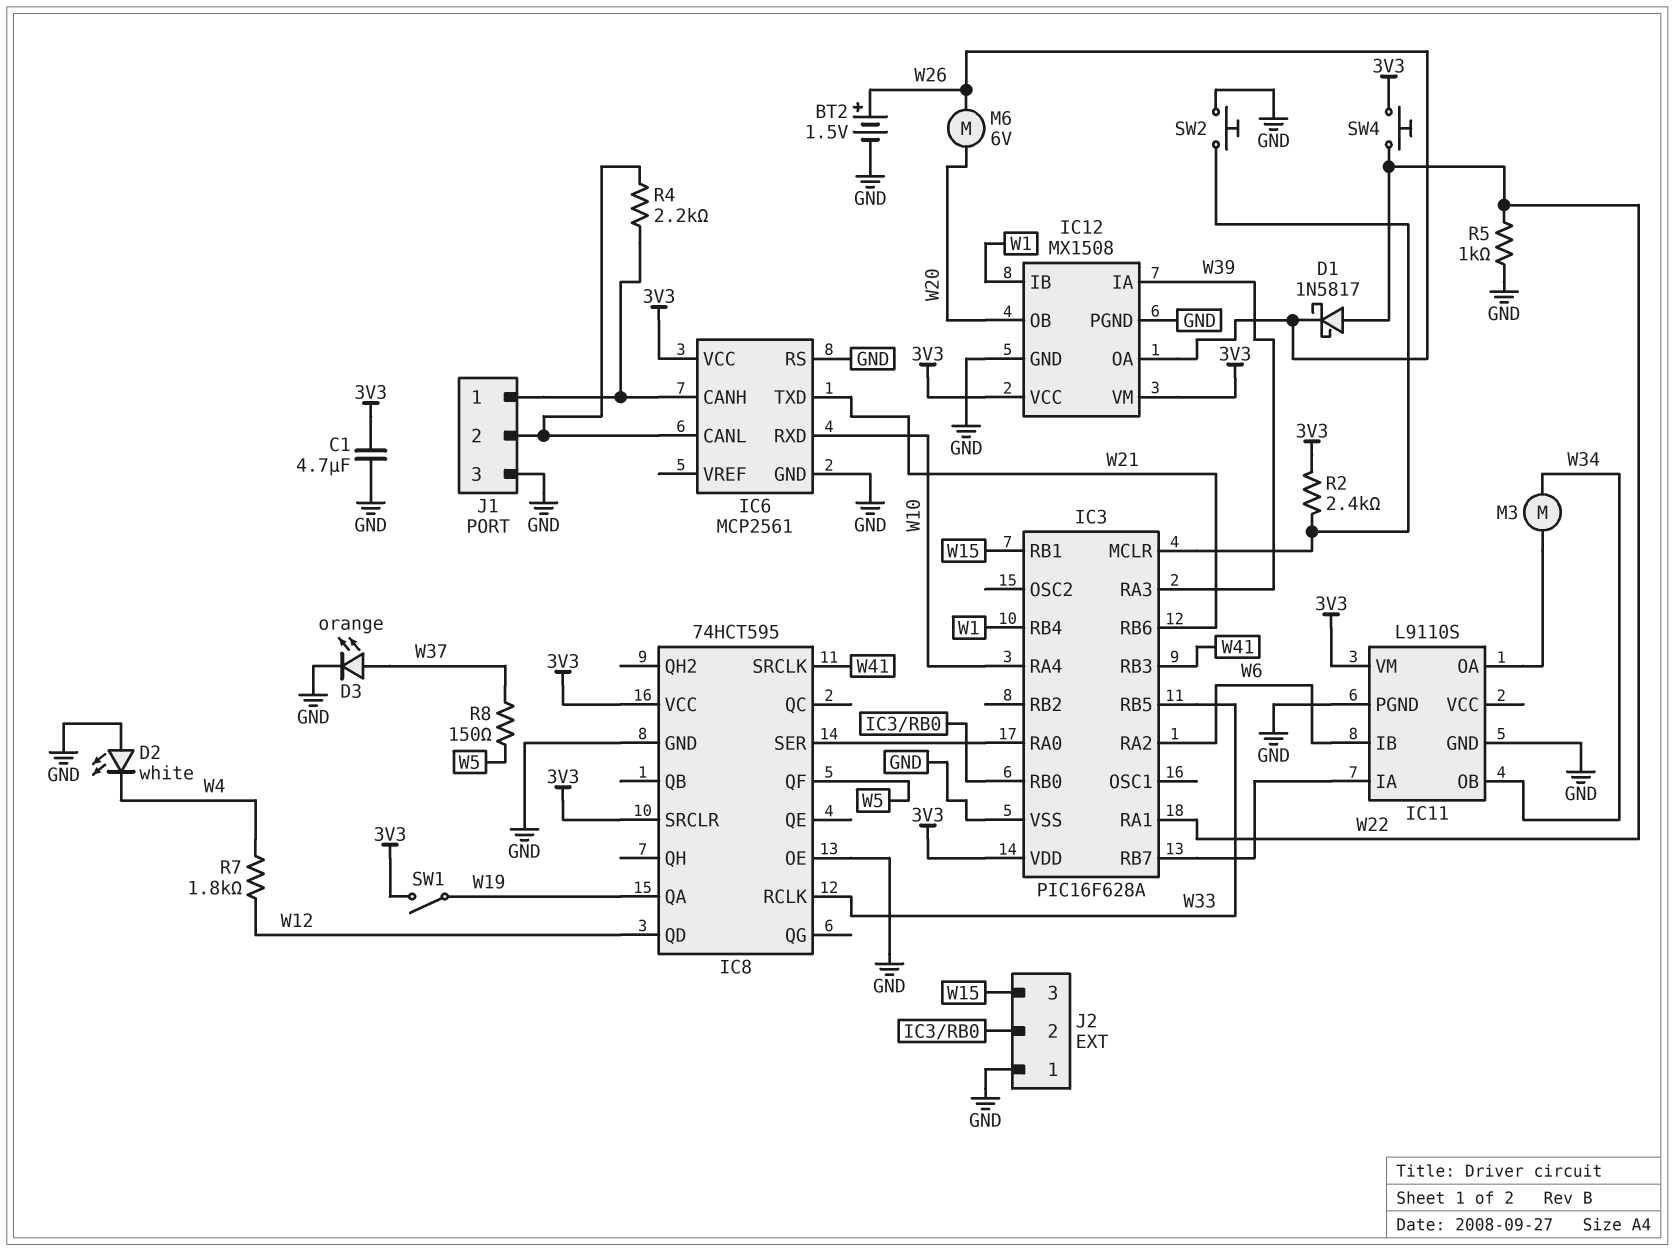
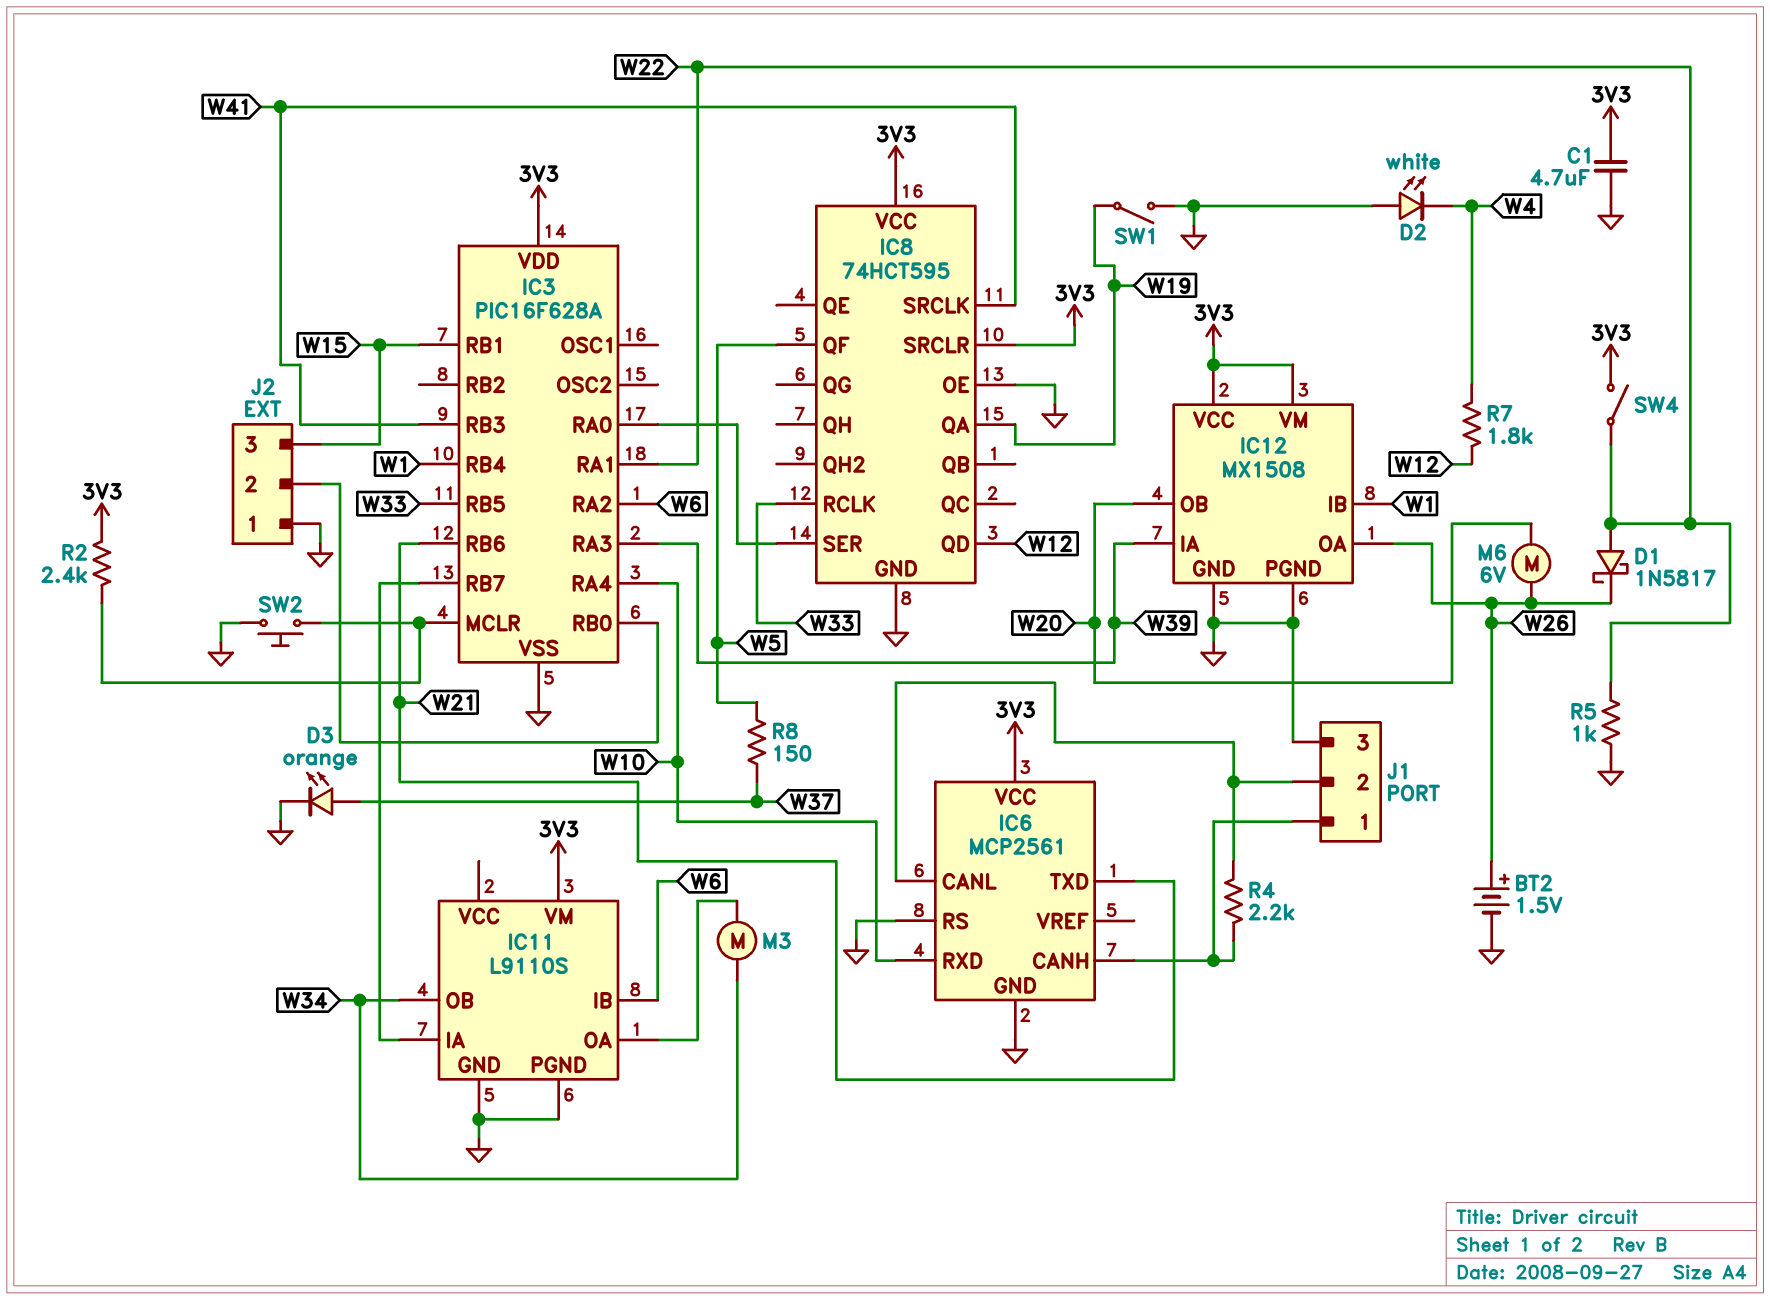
SW1: switch (3V3, W19) -> switch (GND, W19)
SW4: button (3V3, W22) -> switch (3V3, W22)

